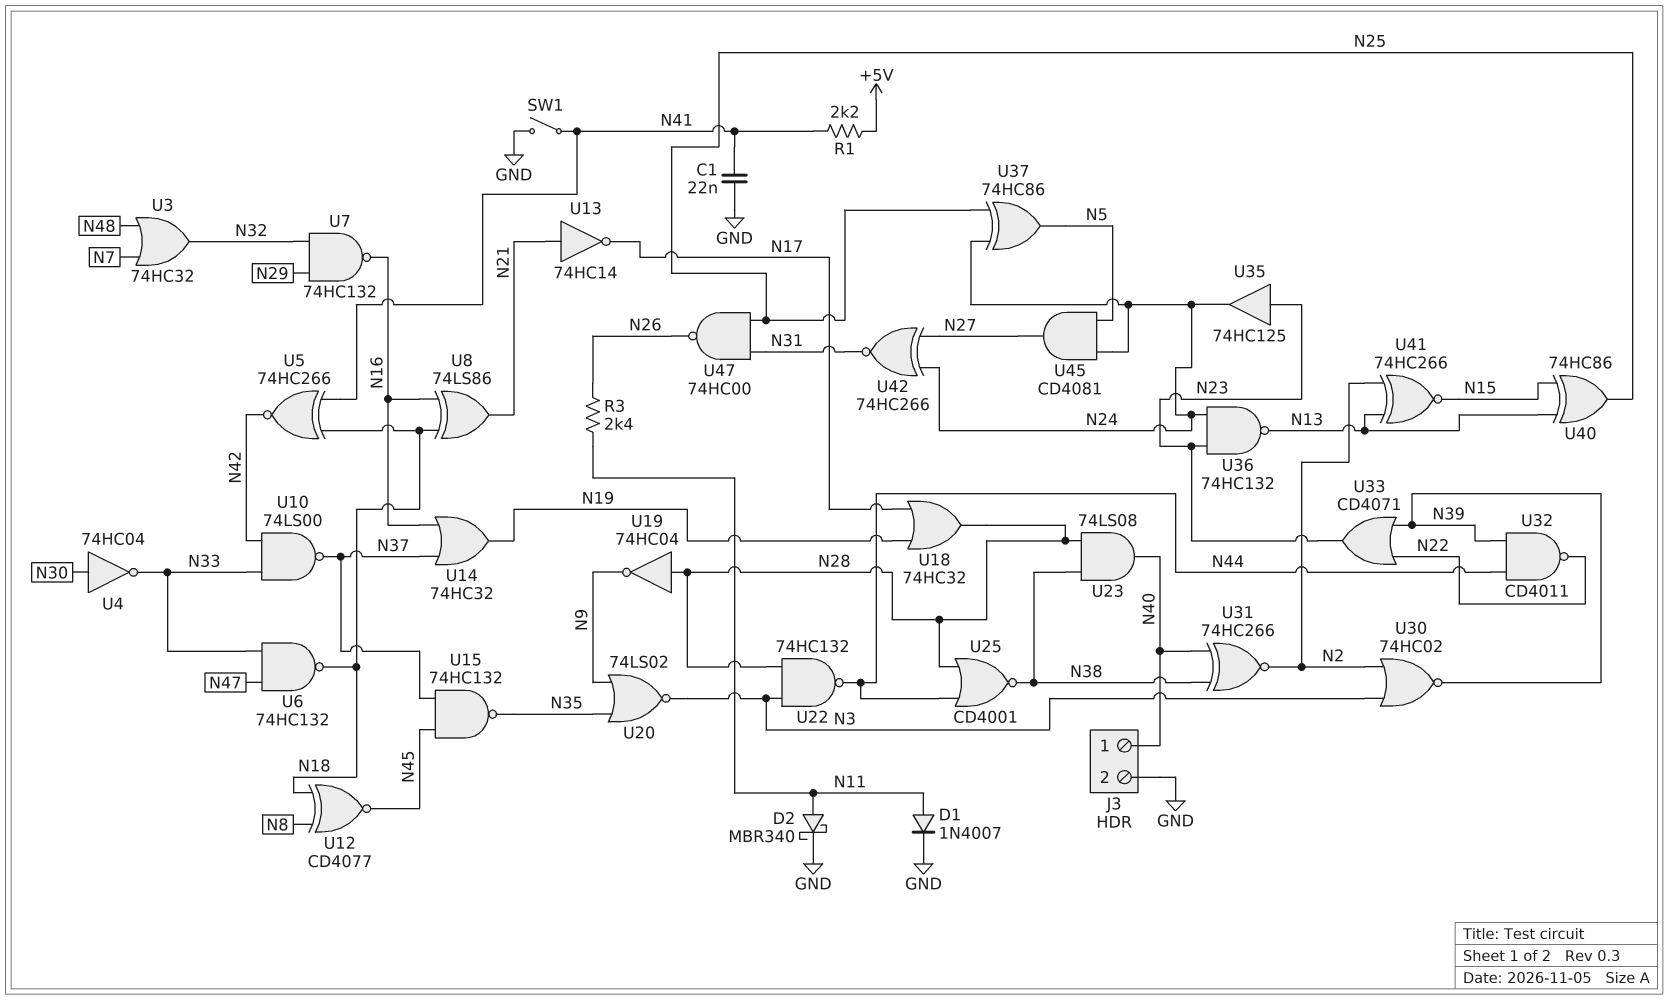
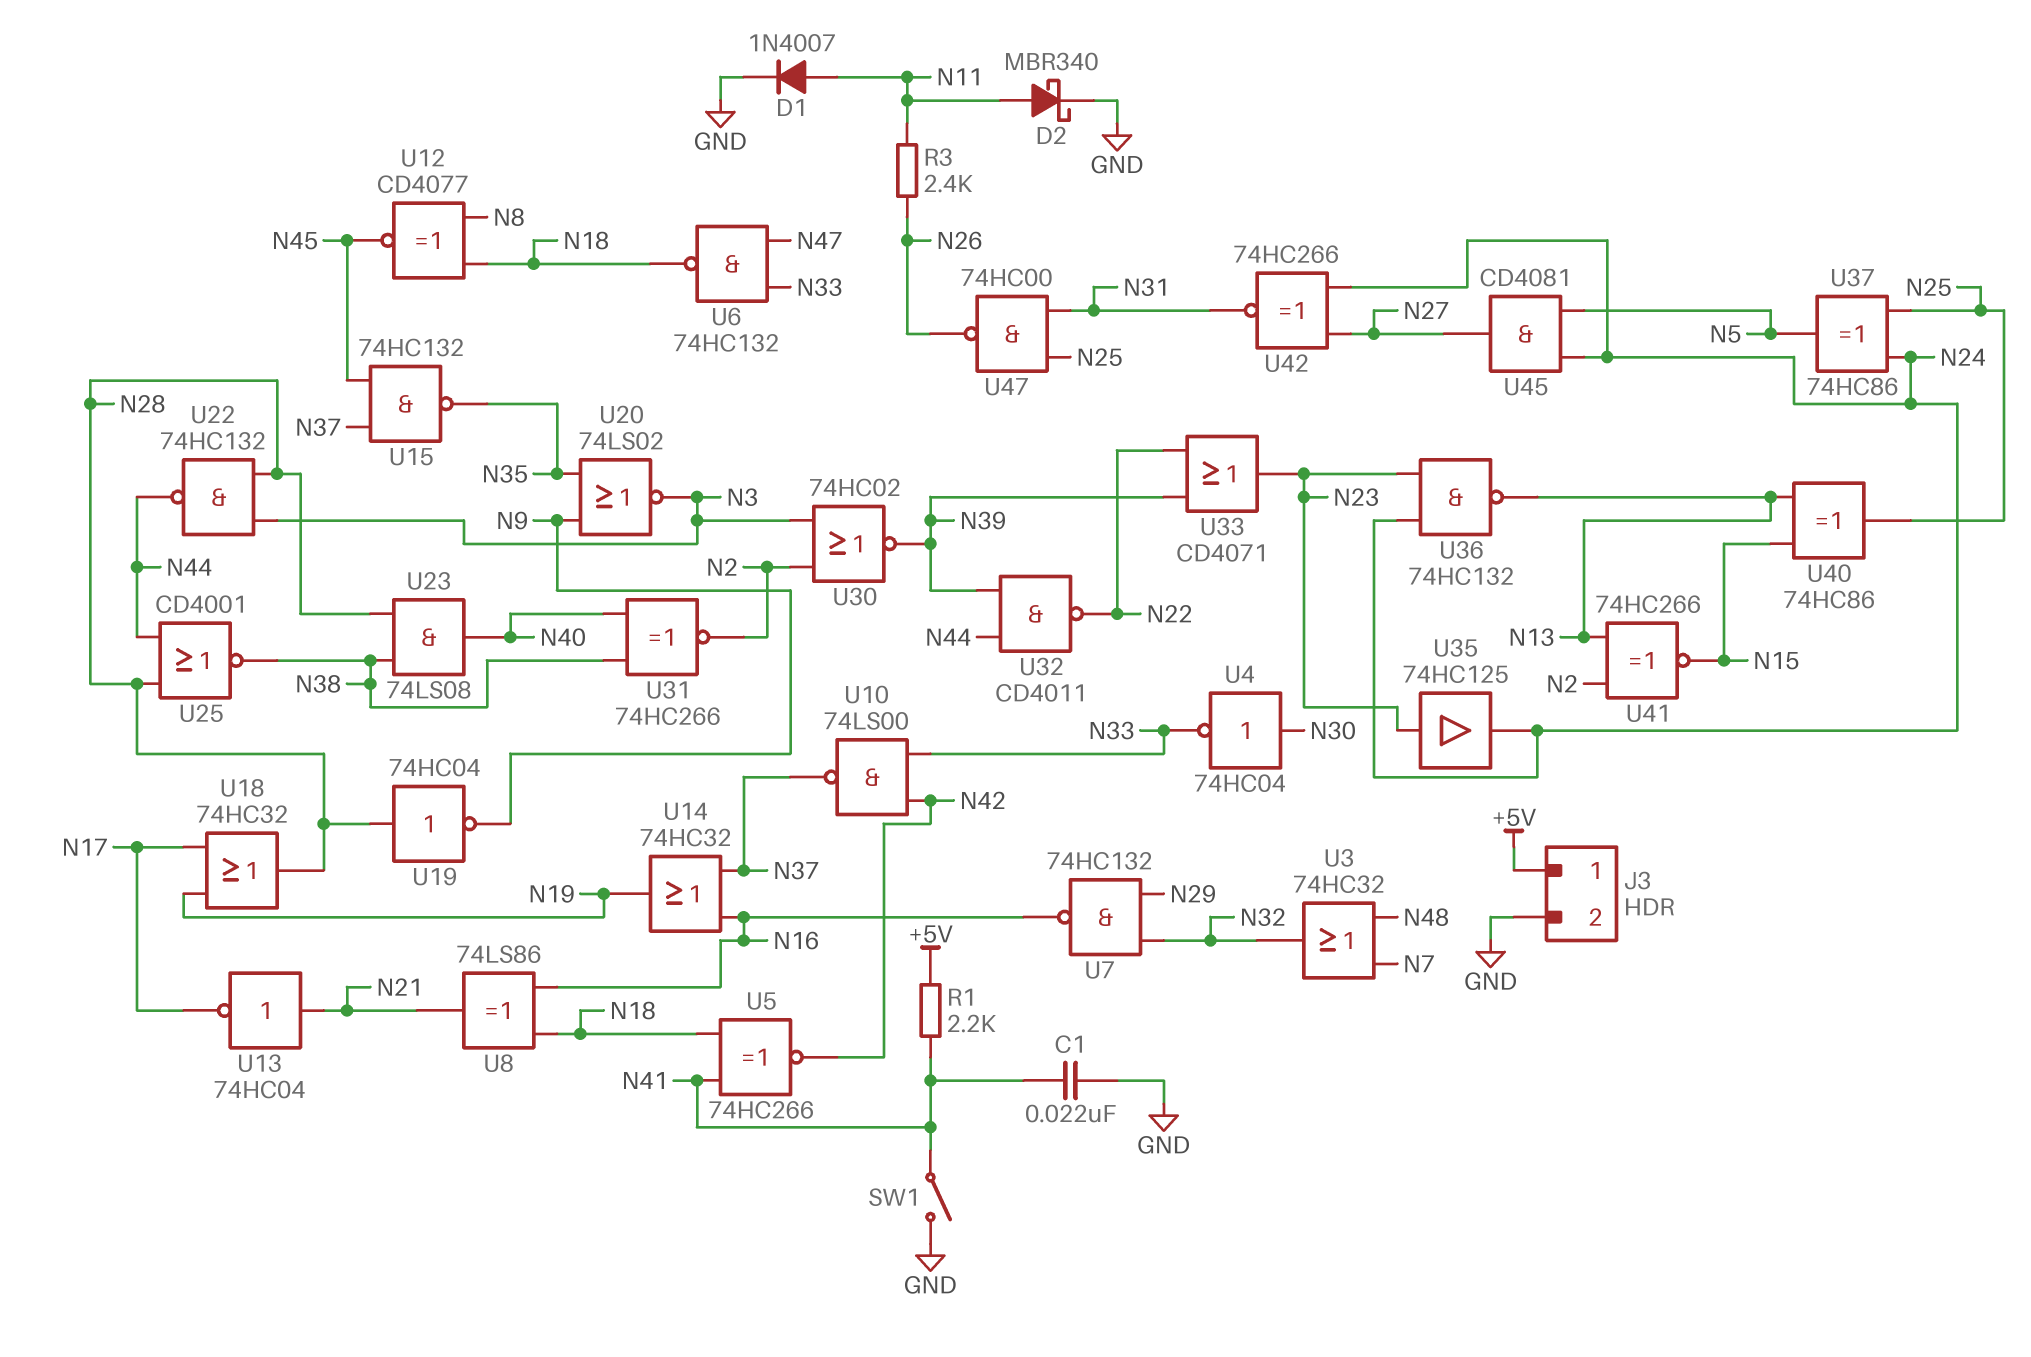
J3 pin 1: N40 -> +5V
U13: NOT 74HC14 (in N21, out N17) -> NOT 74HC04 (in N21, out N17)

